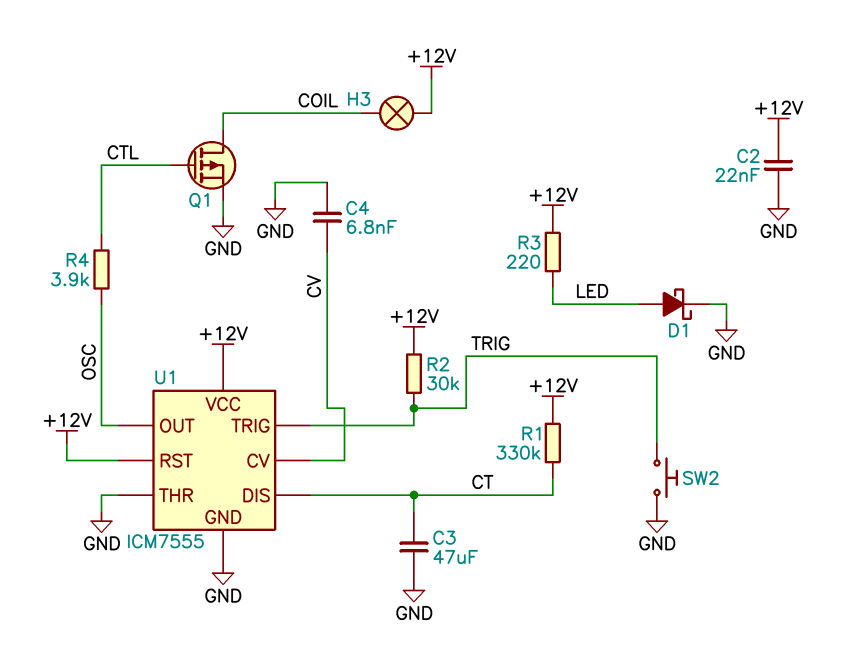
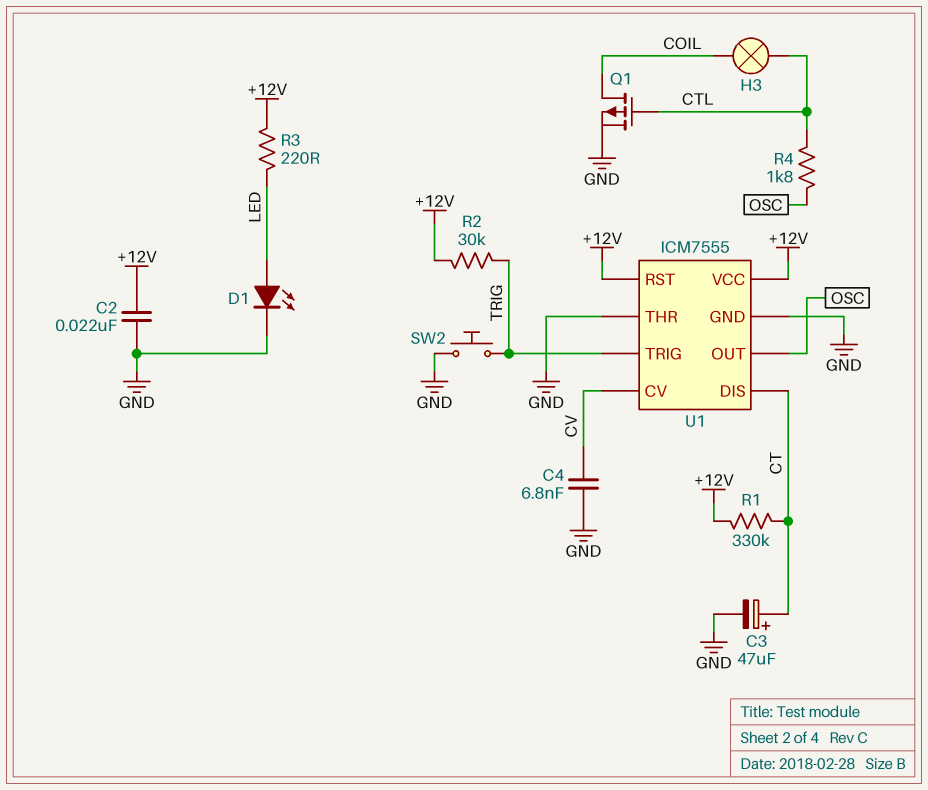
C3: 47uF (CT, GND) -> 47uF (plus CT, minus GND)
D1: schottky (A LED, K GND) -> LED (A LED, K GND)
H3: lamp (+12V, COIL) -> lamp (COIL, CTL)
R4: 3.9k (CTL, OSC) -> 1.8k (CTL, OSC)

